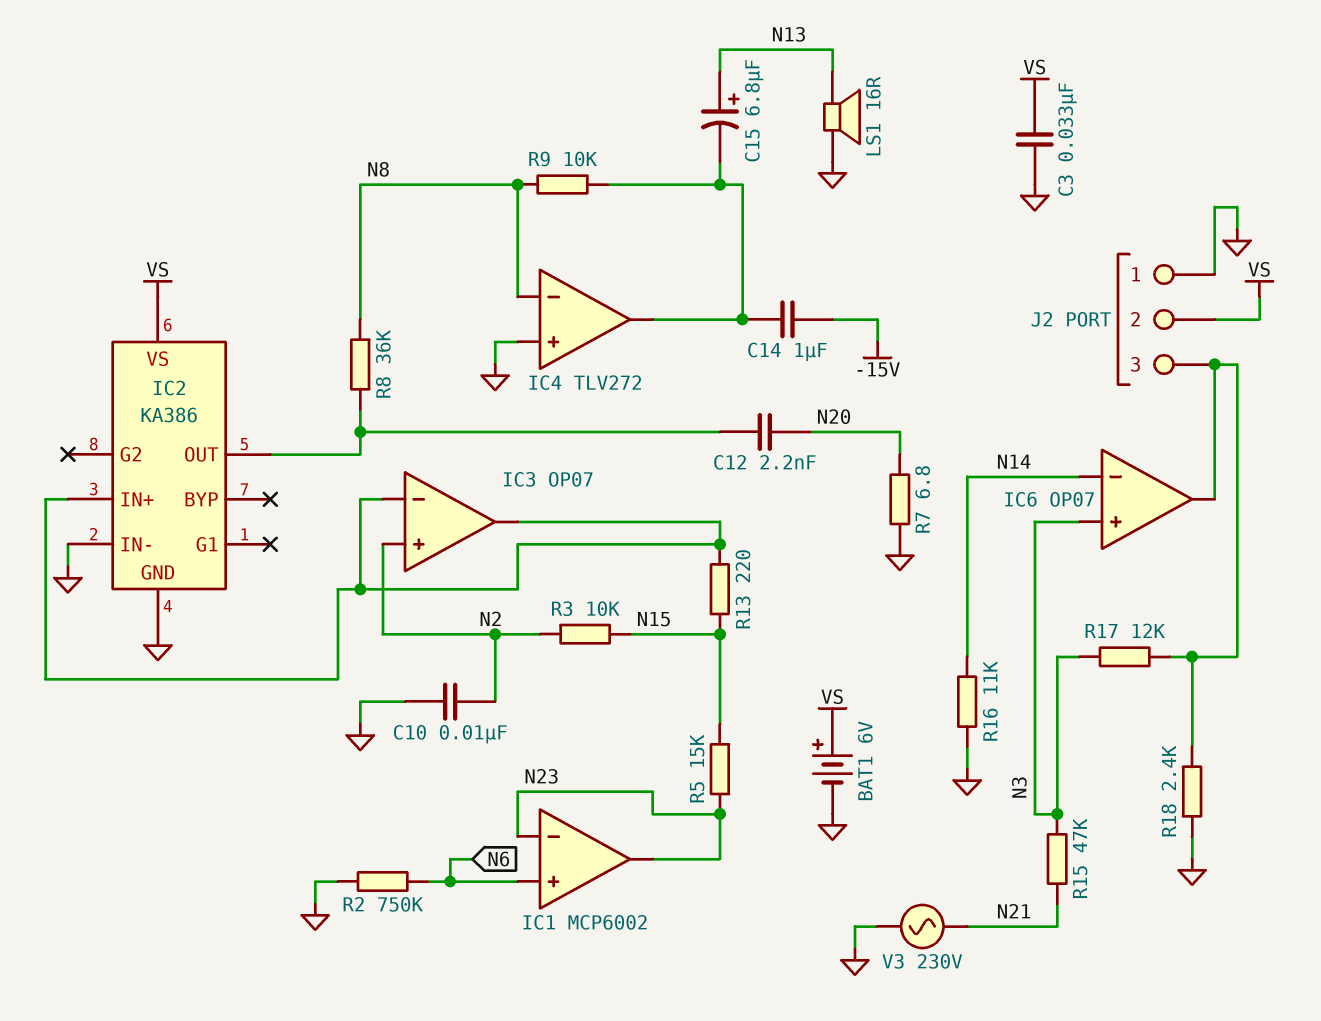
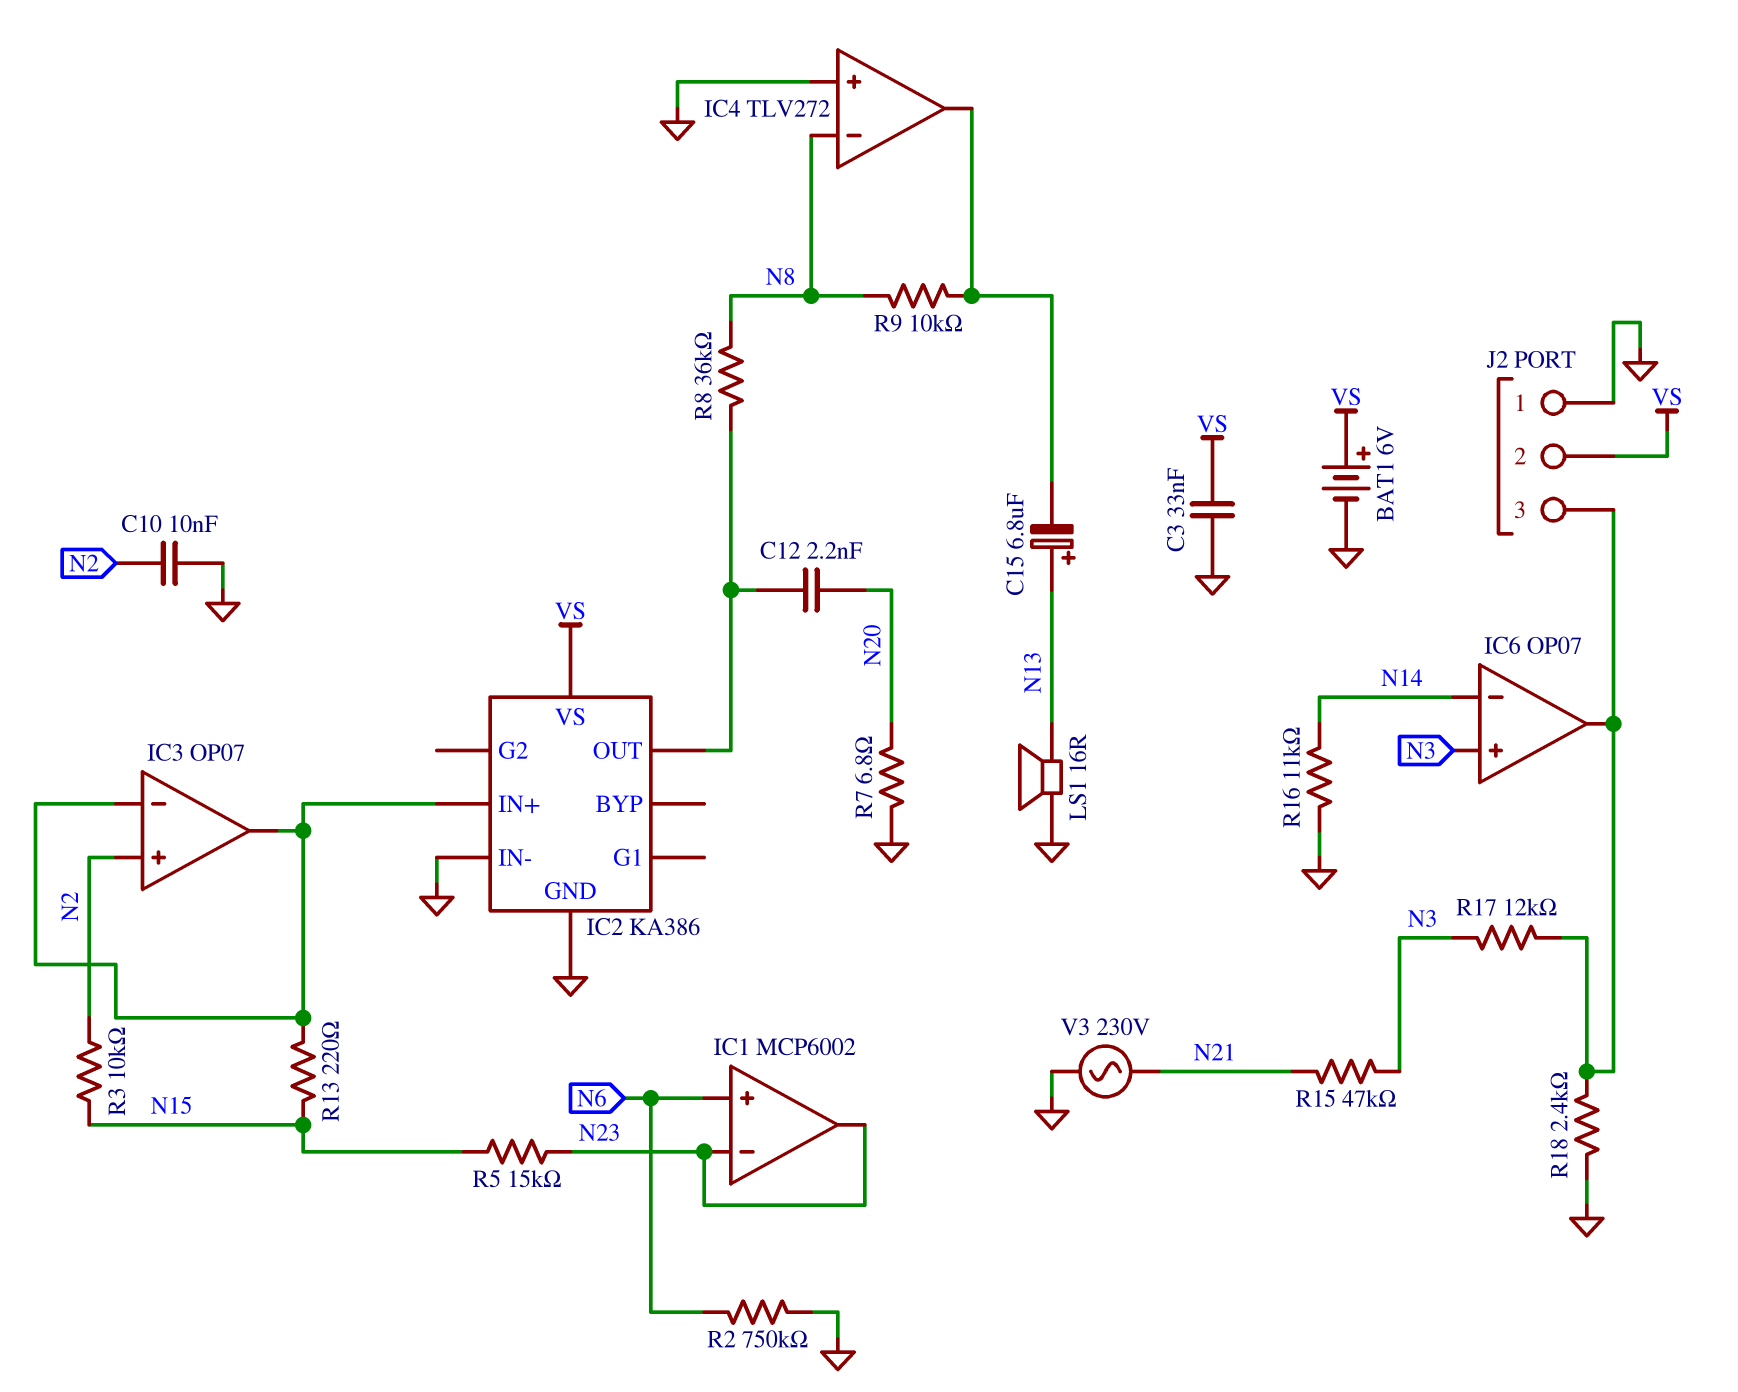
C14: 1uF (-15V, IC4/out) -> none

